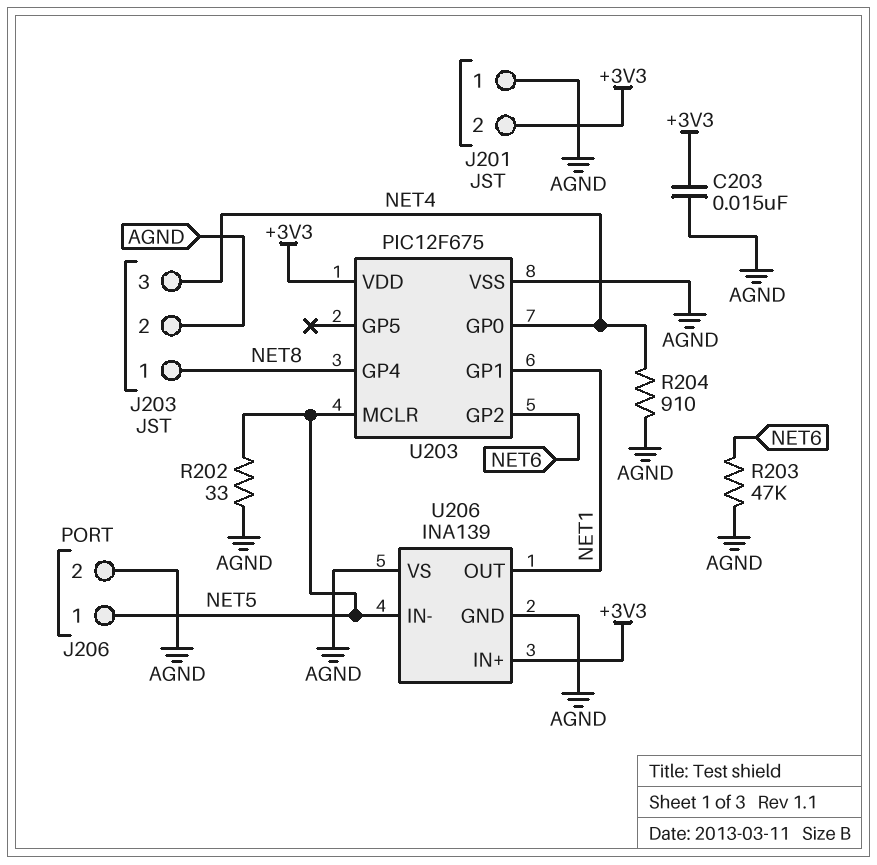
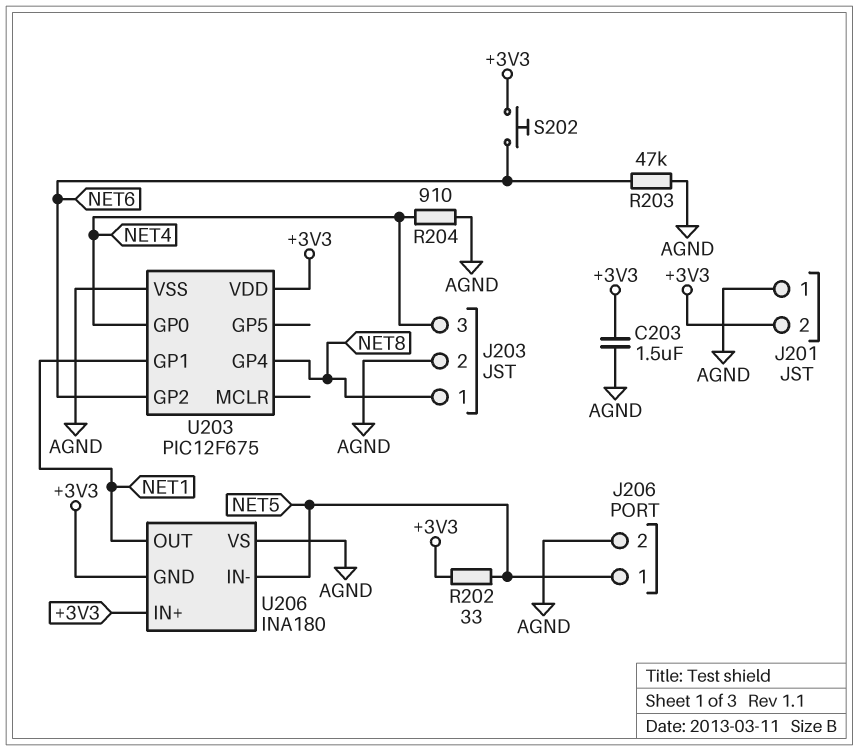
C203: 15nF (+3V3, AGND) -> 1.5uF (+3V3, AGND)
R202: 33 (AGND, NET5) -> 33 (+3V3, NET5)
S202: none -> button (+3V3, NET6)
U203 pin MCLR: NET5 -> none
U206: INA139 -> INA180
U206 pin GND: AGND -> +3V3

